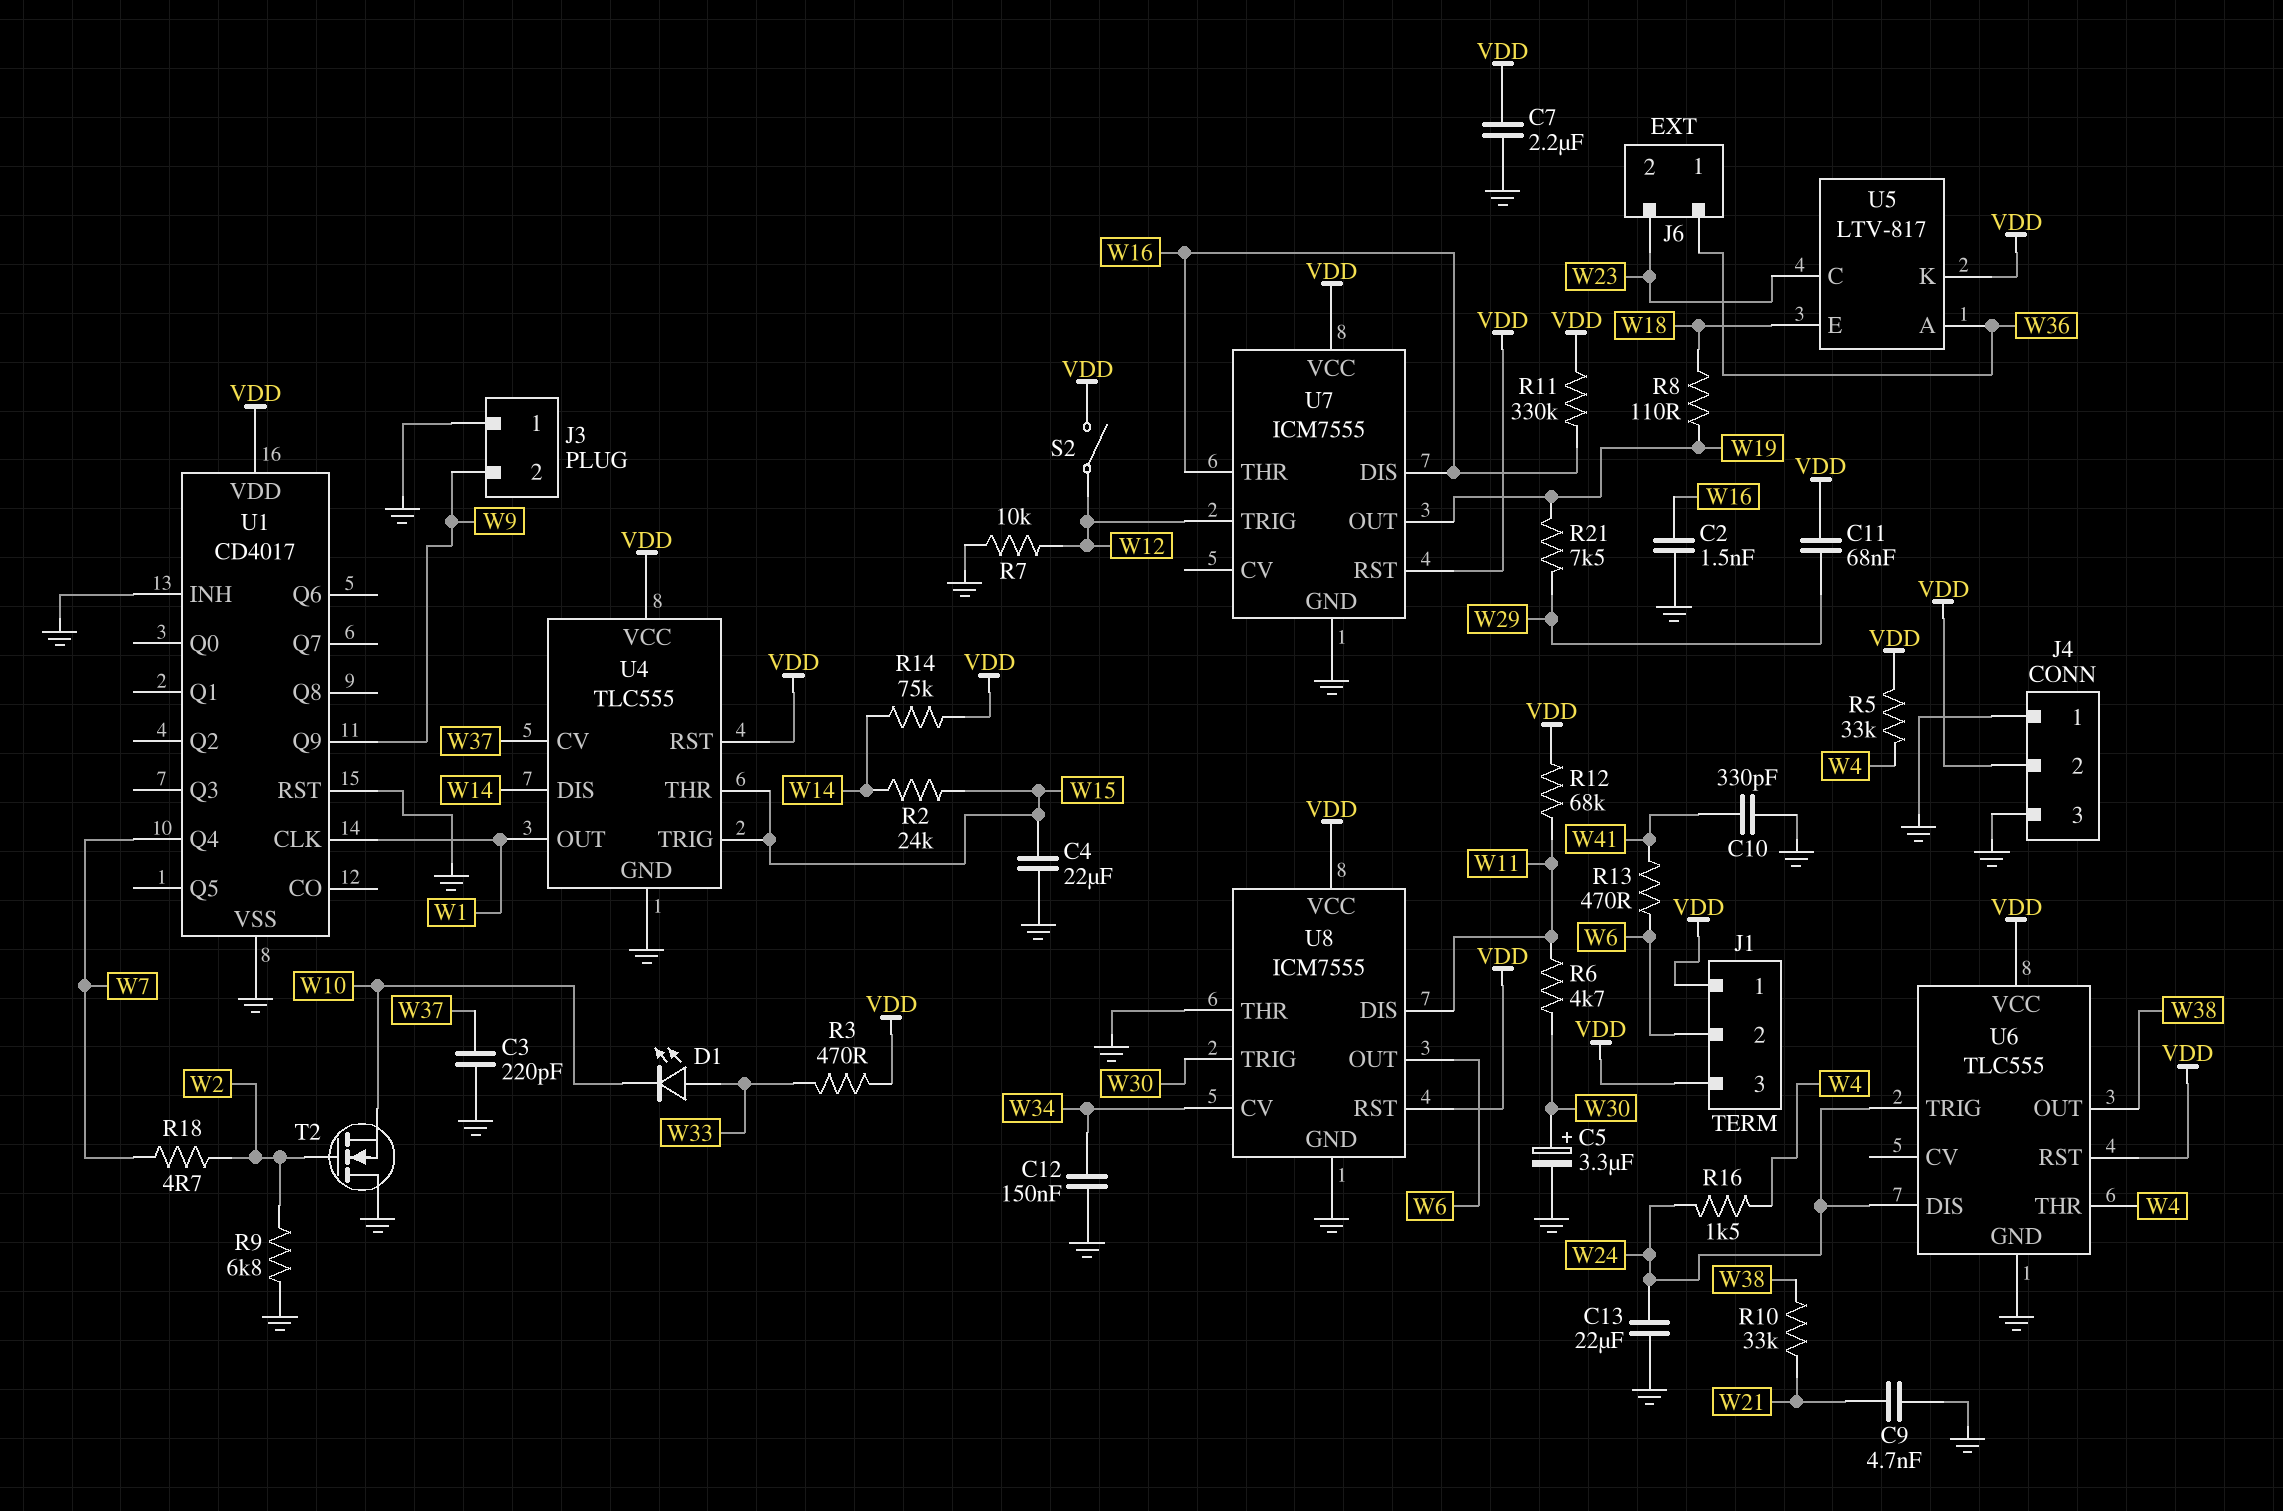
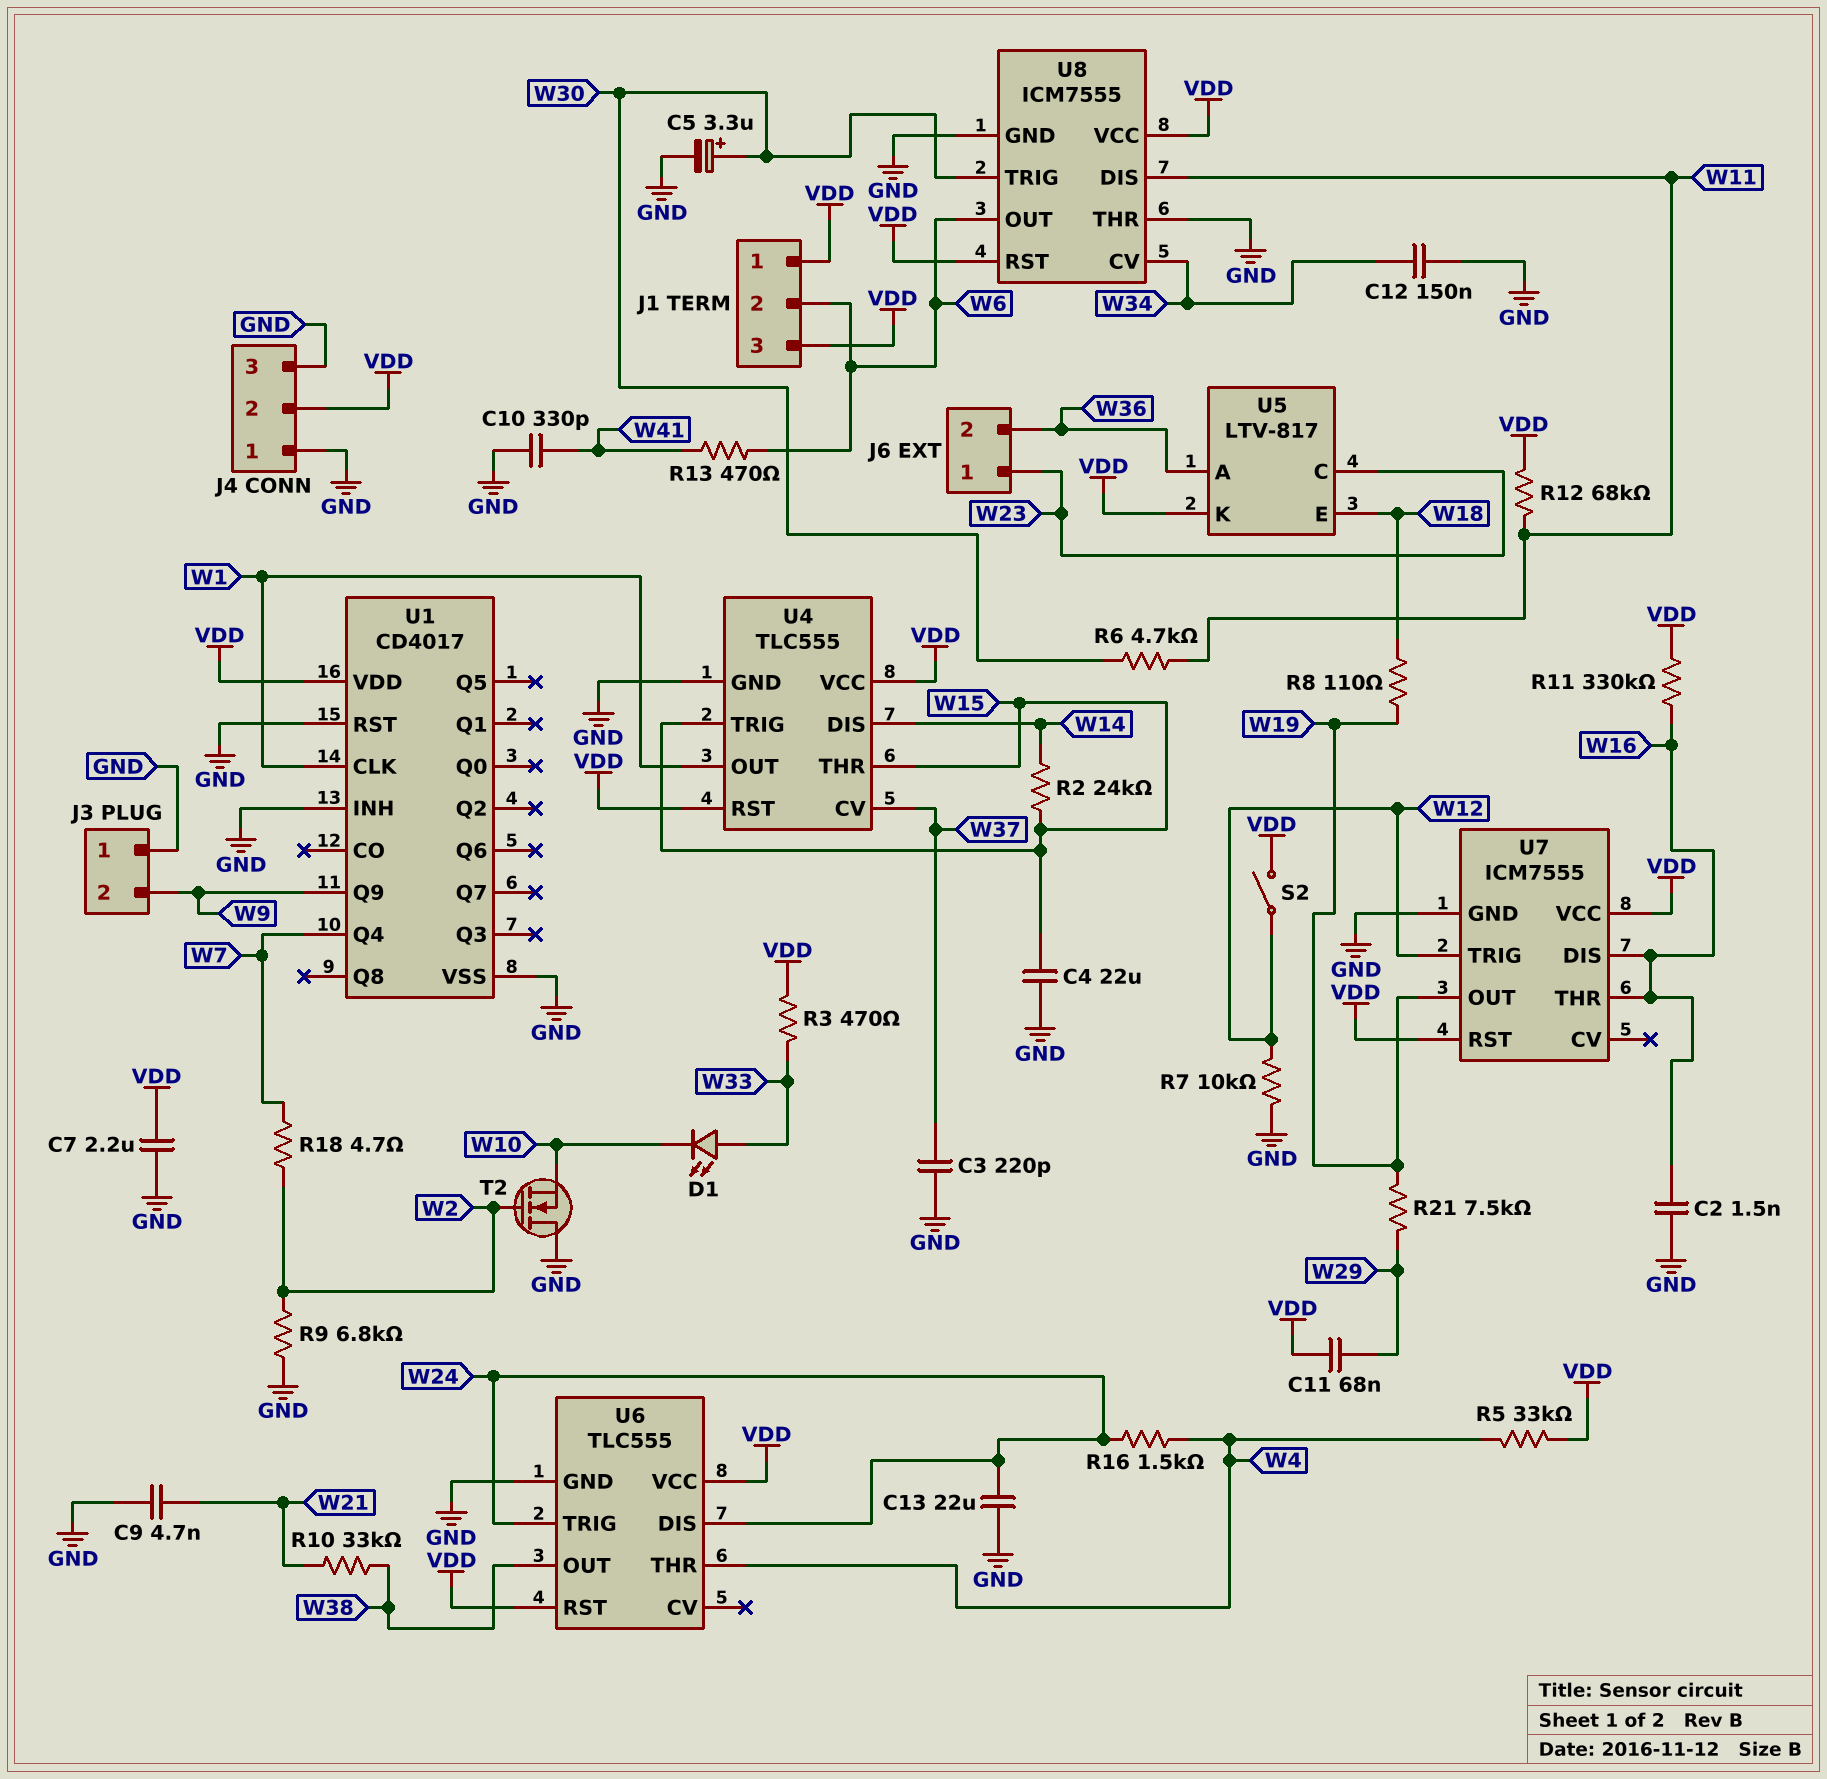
J6 pin 1: W36 -> W23
J6 pin 2: W23 -> W36
R14: 75k (VDD, W14) -> none

